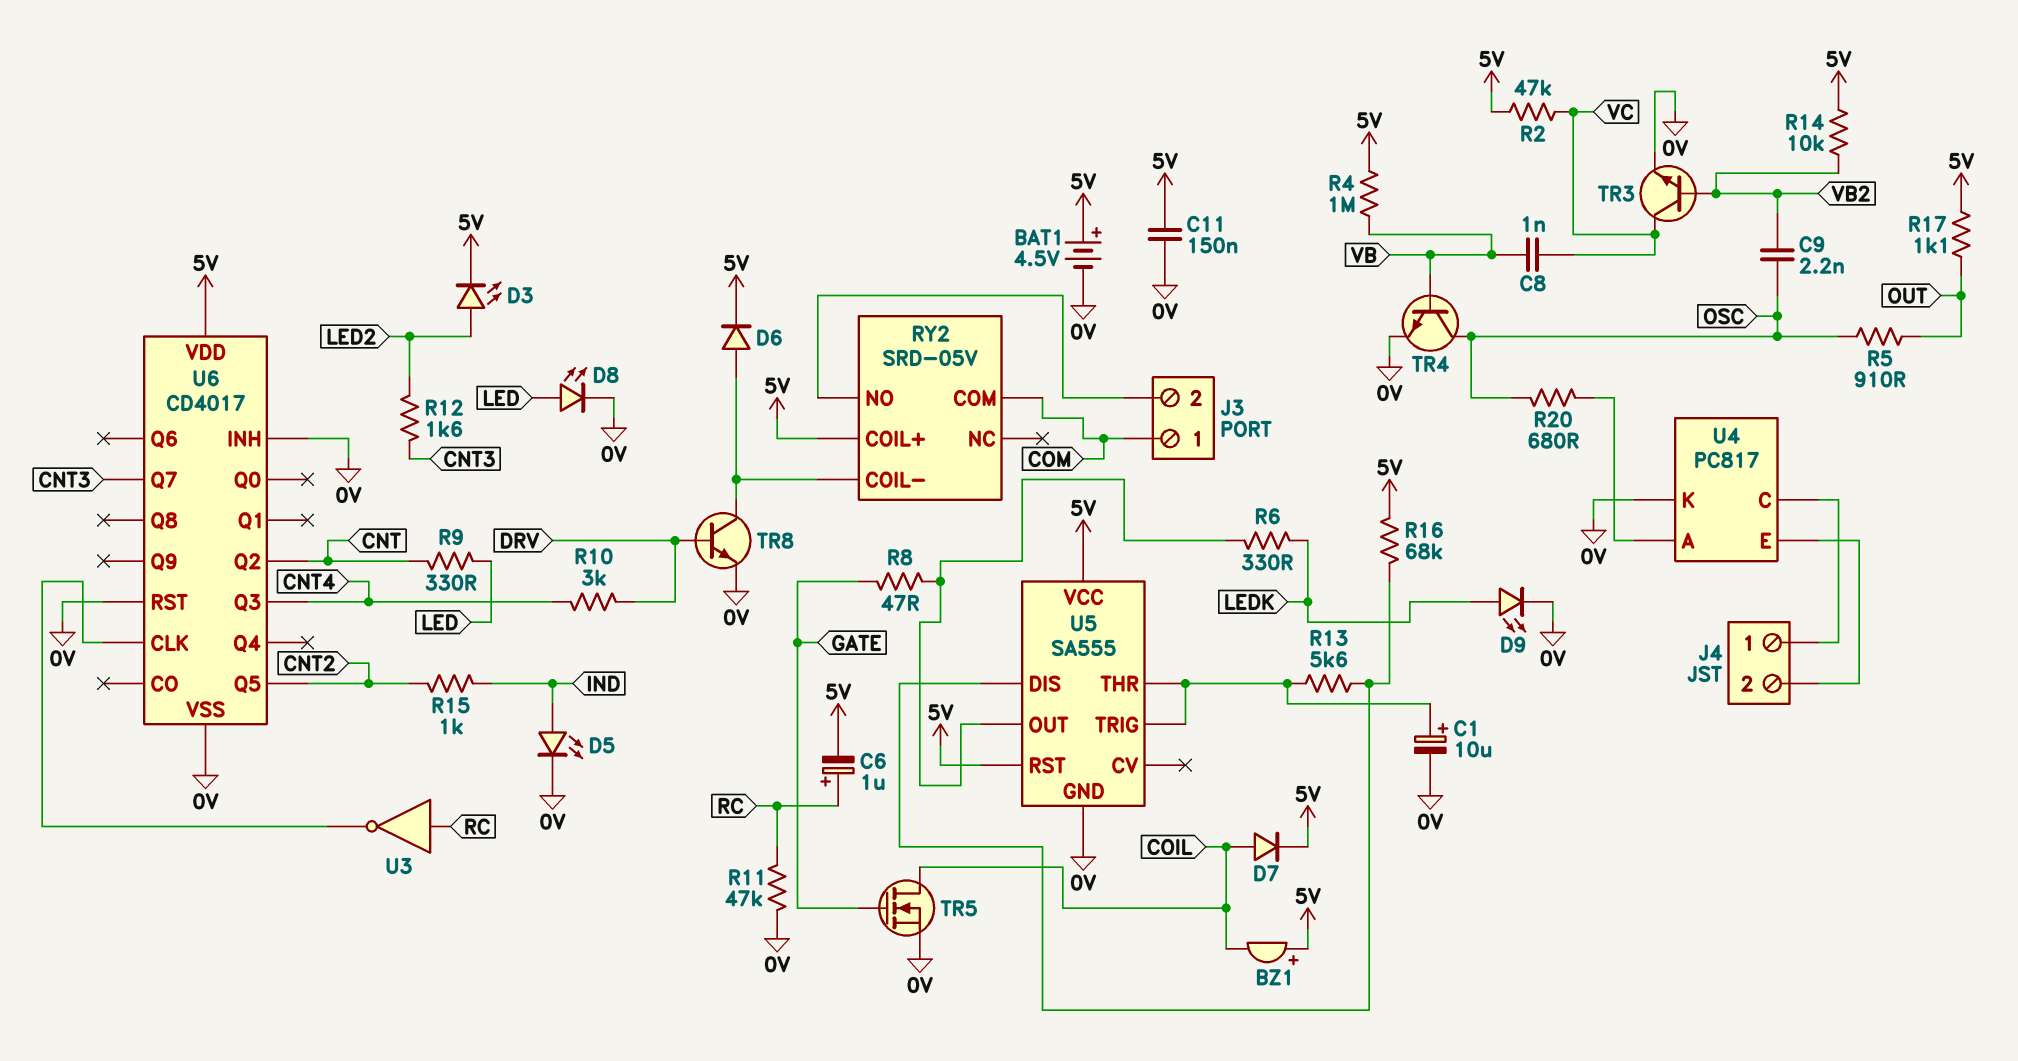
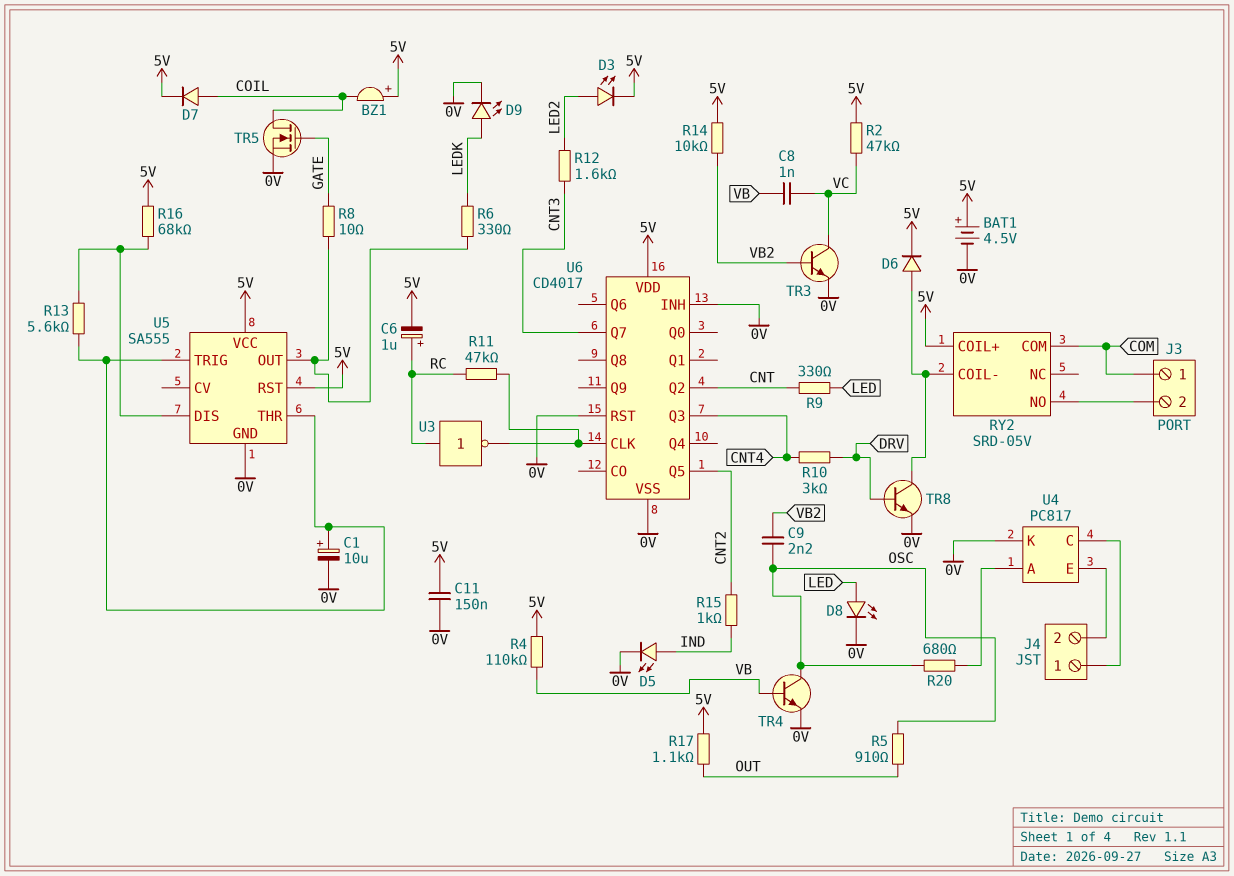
R4: 1M (5V, VB) -> 110k (5V, VB)
R8: 47 (GATE, U5/OUT) -> 10 (GATE, U5/OUT)
R11: 47k (0V, RC) -> 47k (RC, U6/CLK)

